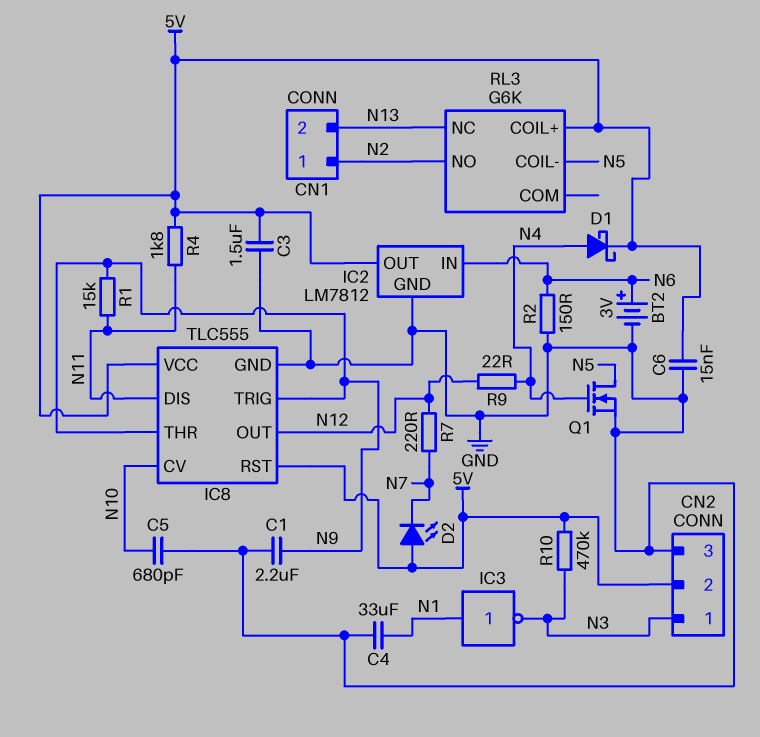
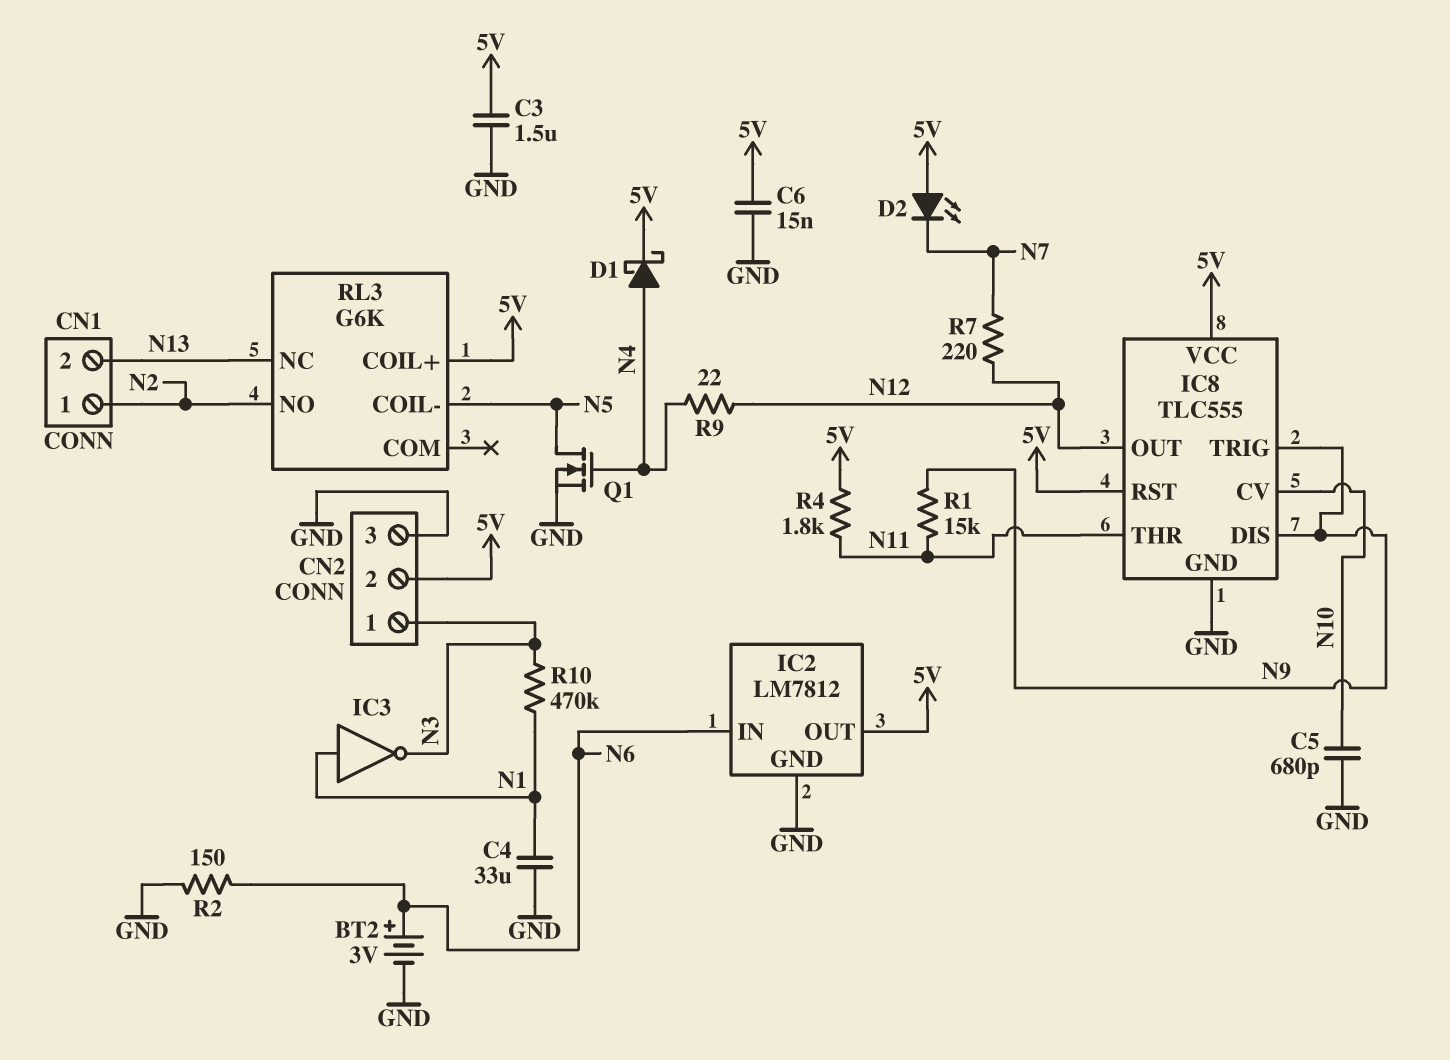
C1: 2.2uF (GND, N9) -> none
IC8 pin DIS: N11 -> N9
IC8 pin THR: N9 -> N11
R10: 470k (5V, N3) -> 470k (N1, N3)

